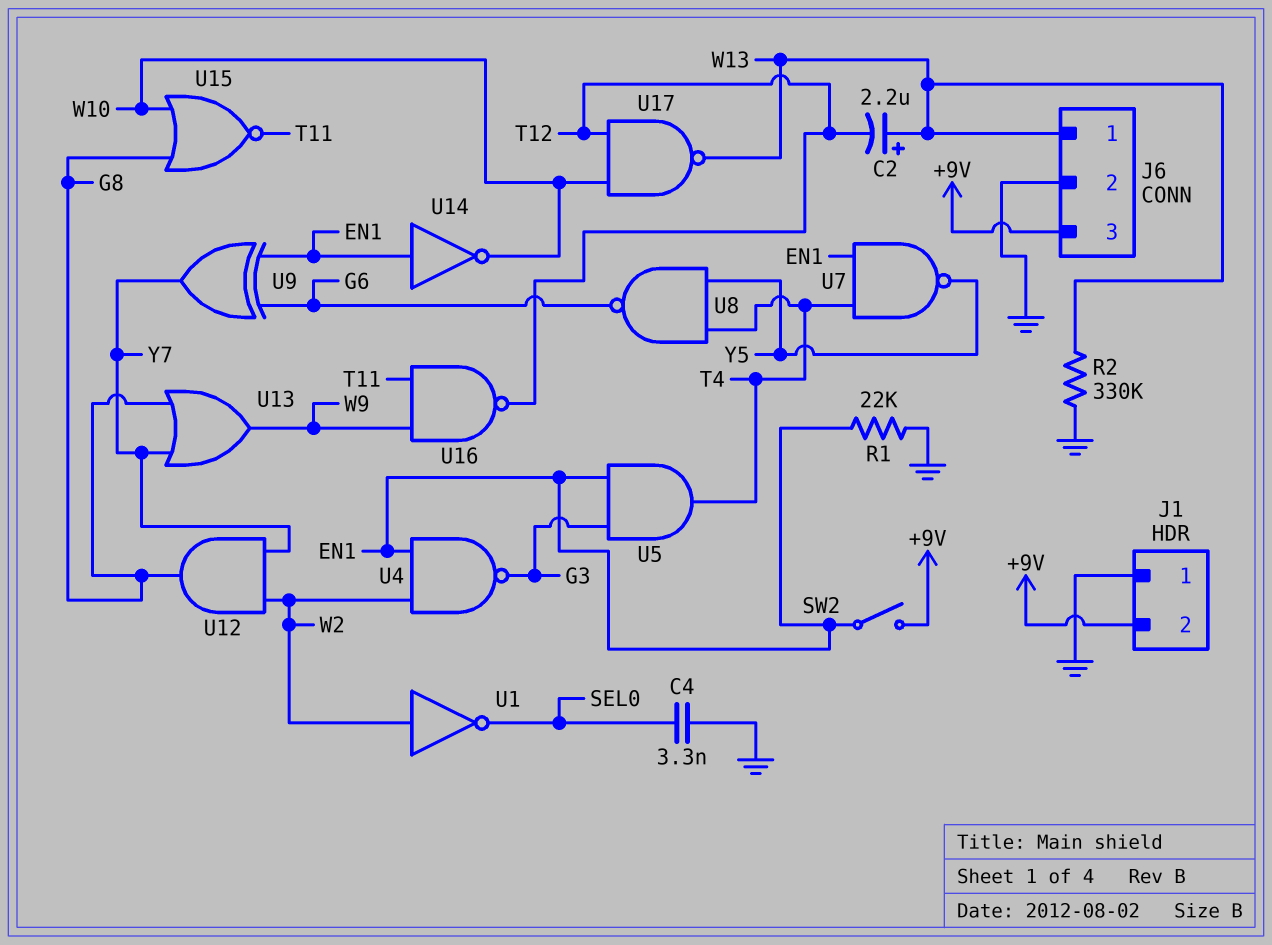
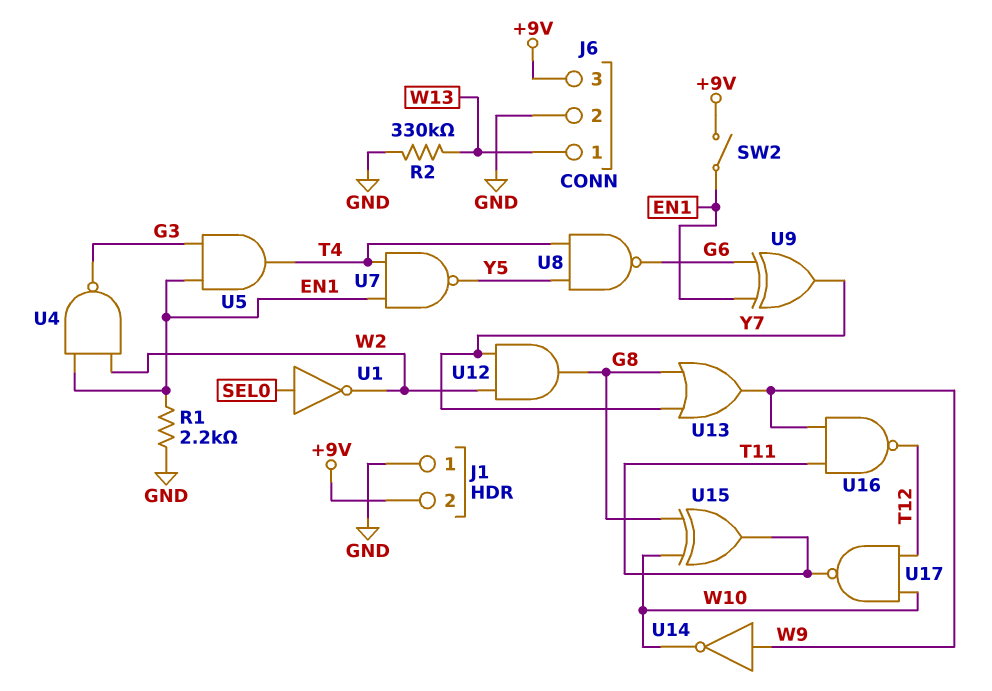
C2: 2.2uF (plus W13, minus T12) -> none
C4: 3.3nF (GND, SEL0) -> none
R1: 22k (EN1, GND) -> 2.2k (EN1, GND)
U1: NOT (in W2, out SEL0) -> NOT (in SEL0, out W2)
U14: NOT (in EN1, out W10) -> NOT (in W9, out W10)
U15: NOR (in G8, in W10, out T11) -> XOR (in G8, in W10, out T11)
U17: NAND (in T12, in W10, out W13) -> NAND (in T12, in W10, out T11)

